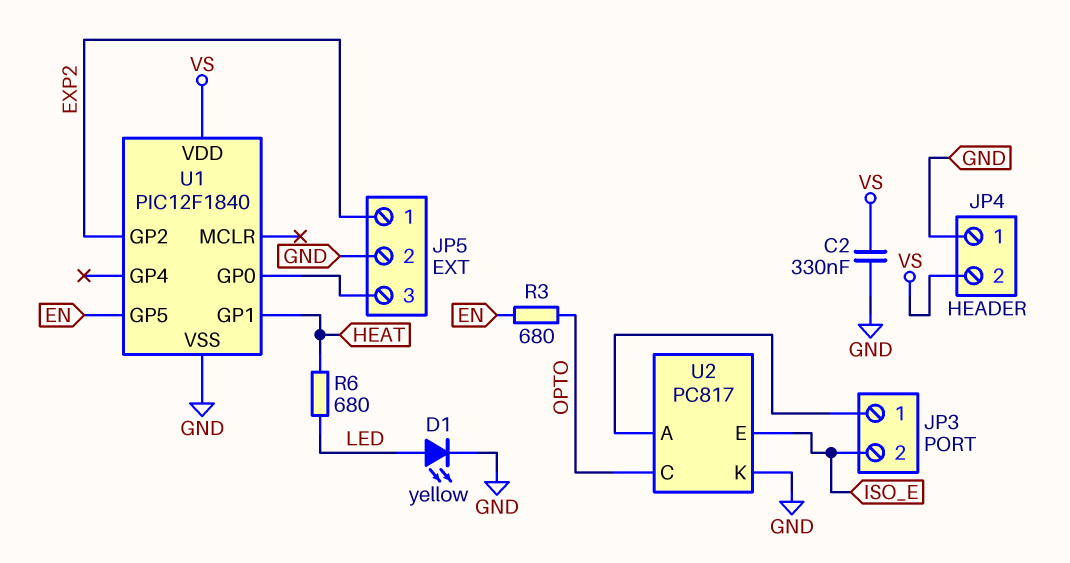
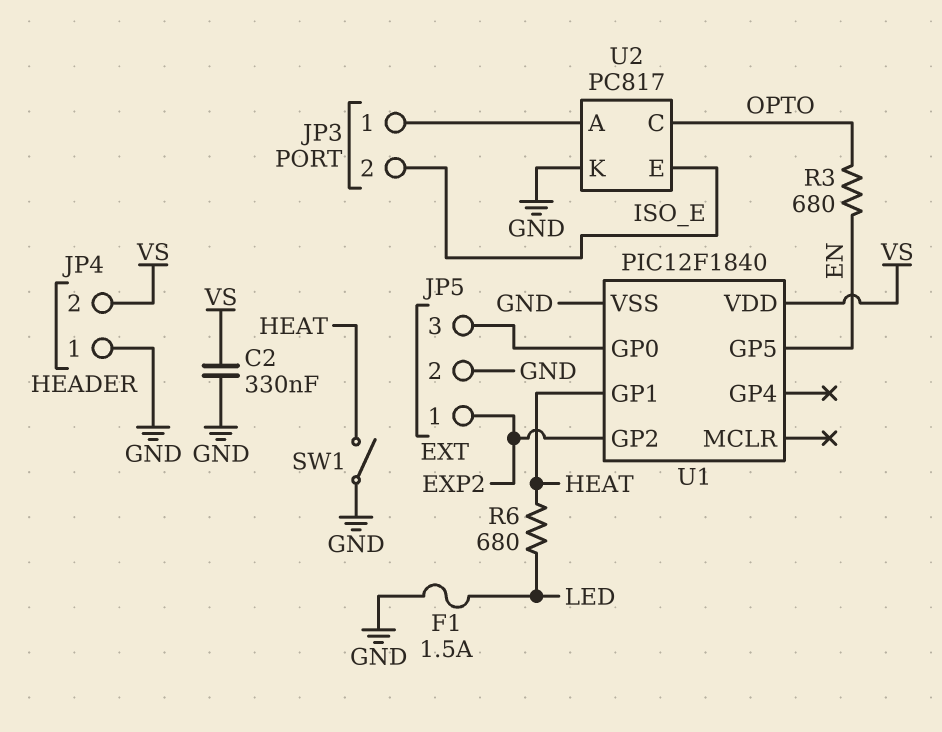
D1: LED yellow (A LED, K GND) -> none
F1: none -> 1.5A (GND, LED)
SW1: none -> switch (GND, HEAT)

